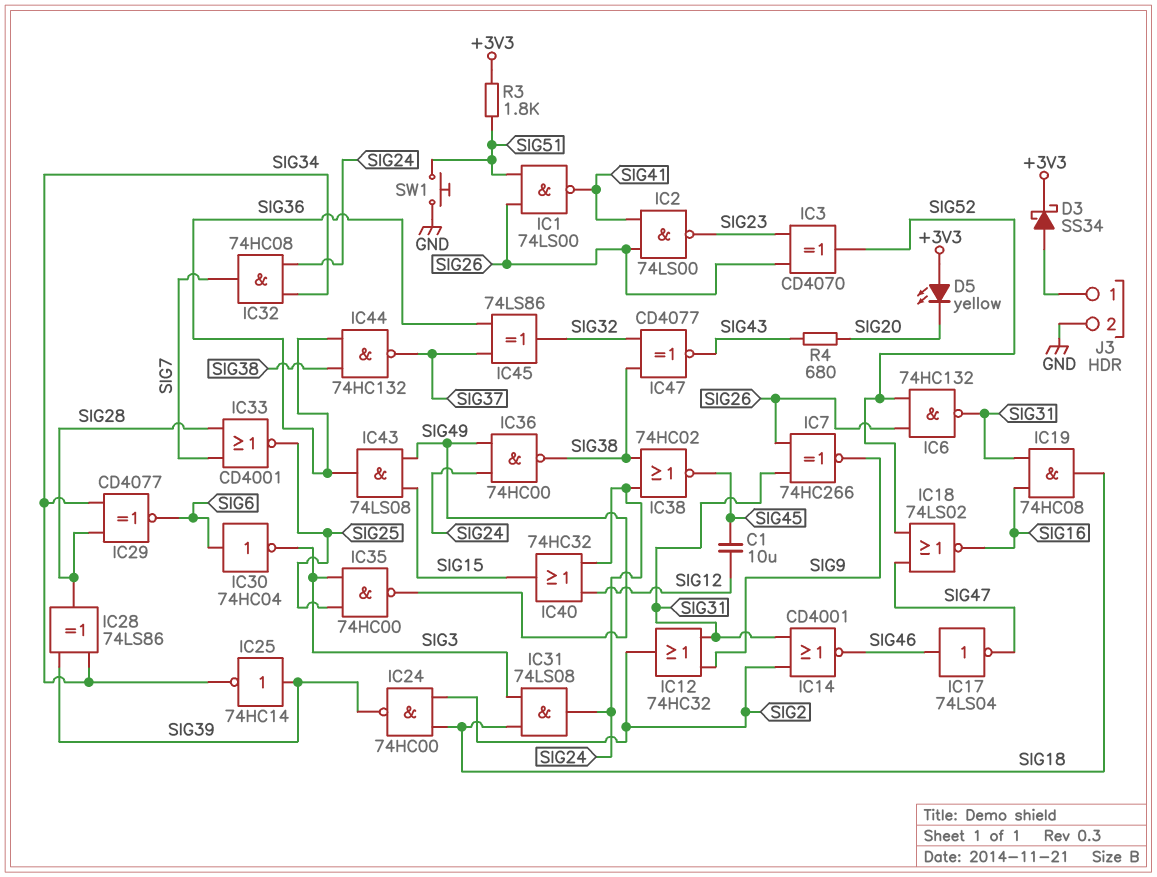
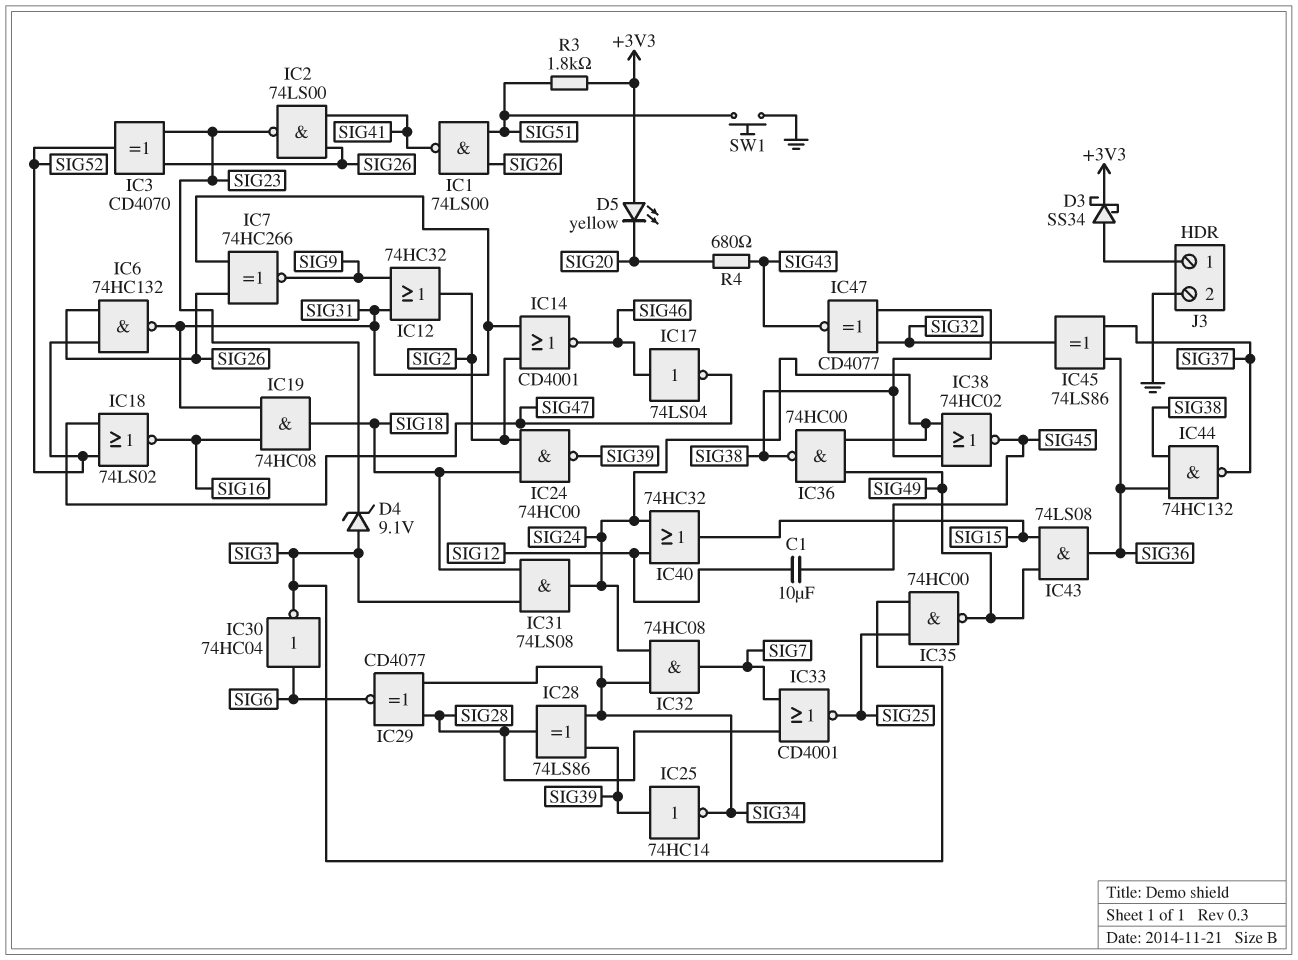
D4: none -> zener 9.1V (A SIG3, K SIG23)

